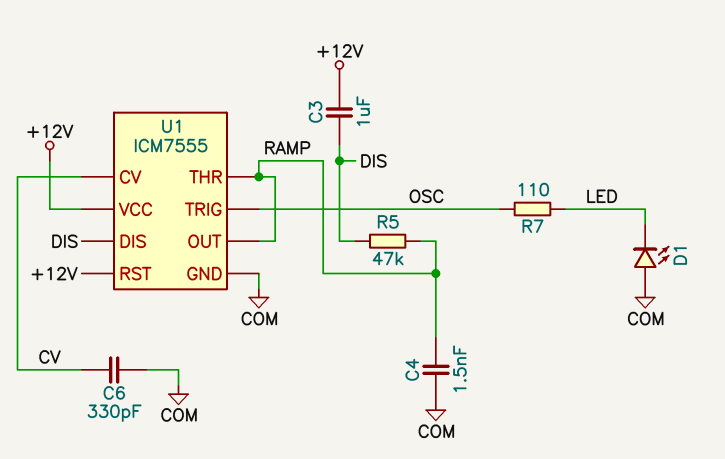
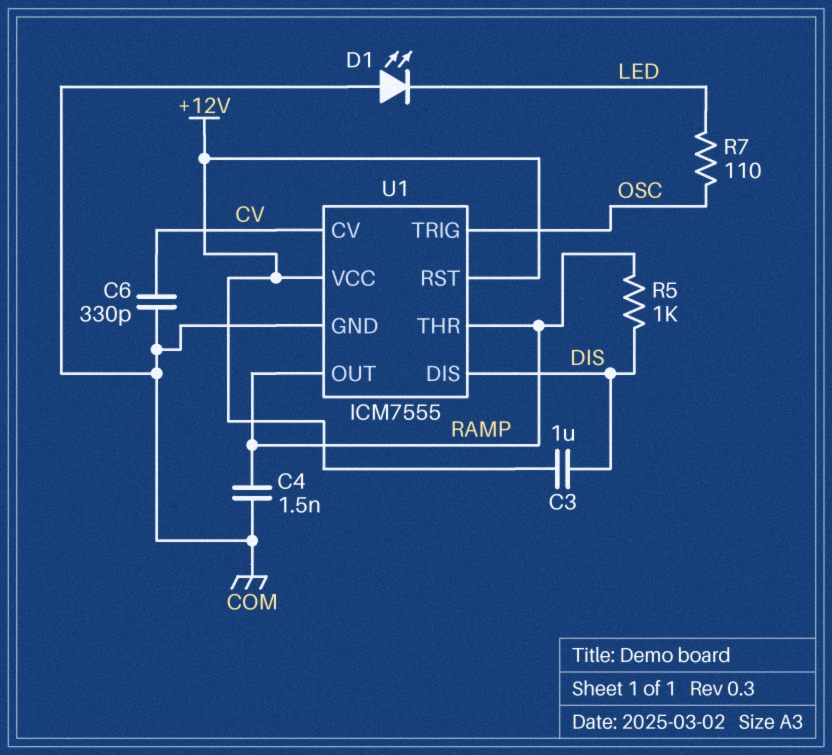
R5: 47k (DIS, RAMP) -> 1k (DIS, RAMP)

